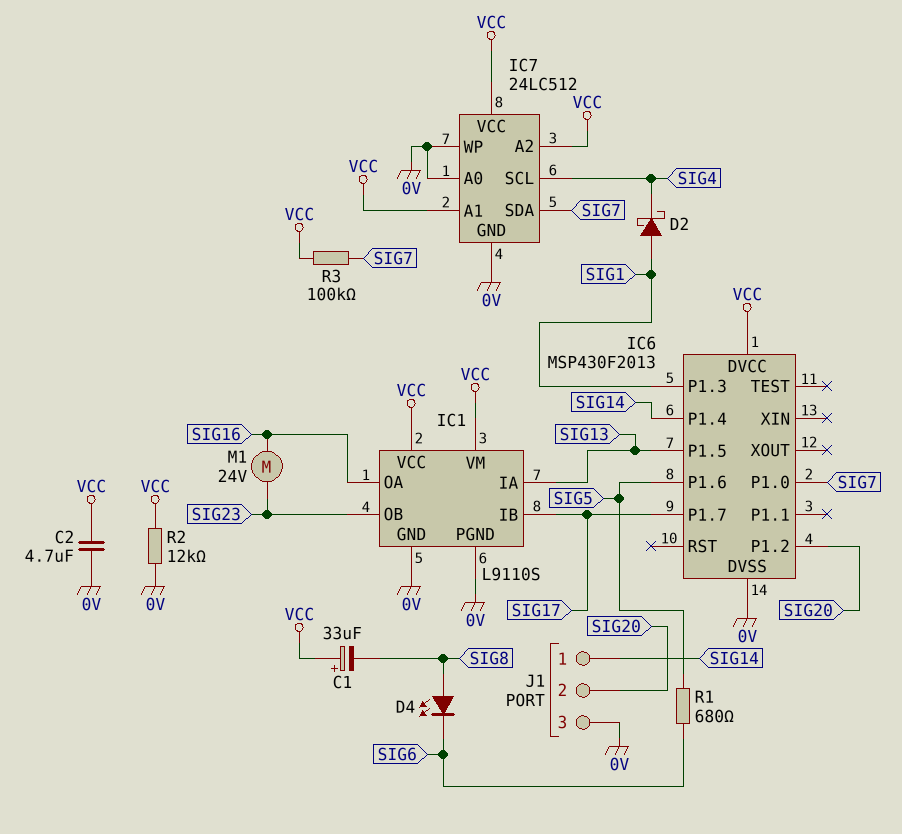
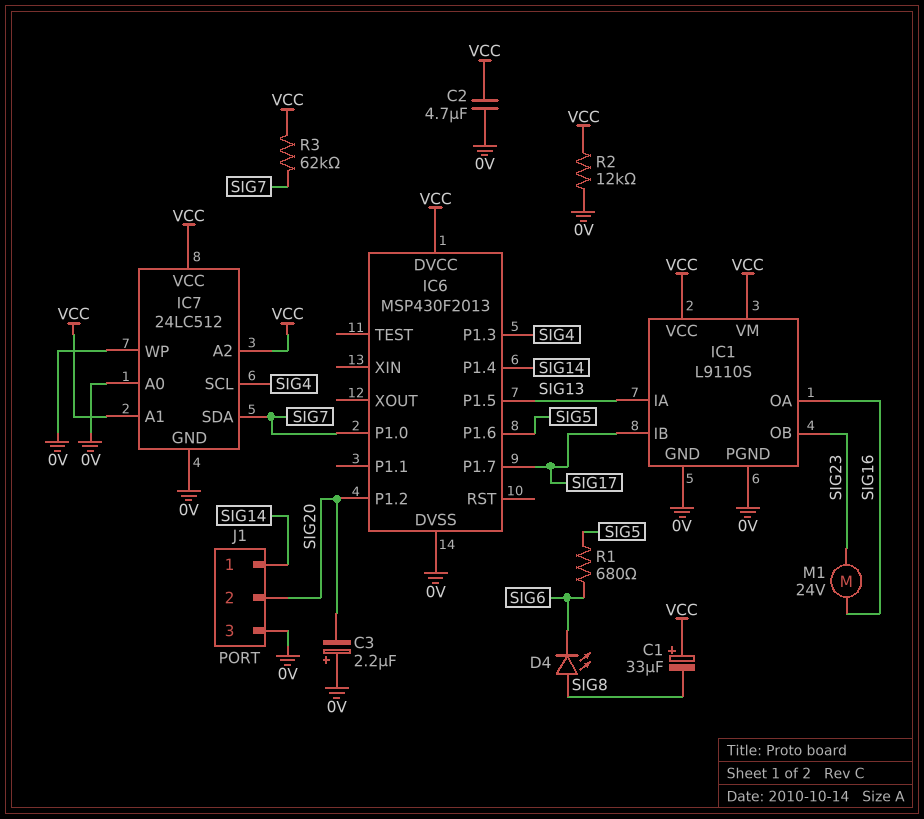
C3: none -> 2.2uF (plus 0V, minus SIG20)
D2: schottky (A SIG1, K SIG4) -> none
IC6 pin P1.3: SIG1 -> SIG4
R3: 100k (SIG7, VCC) -> 62k (SIG7, VCC)

